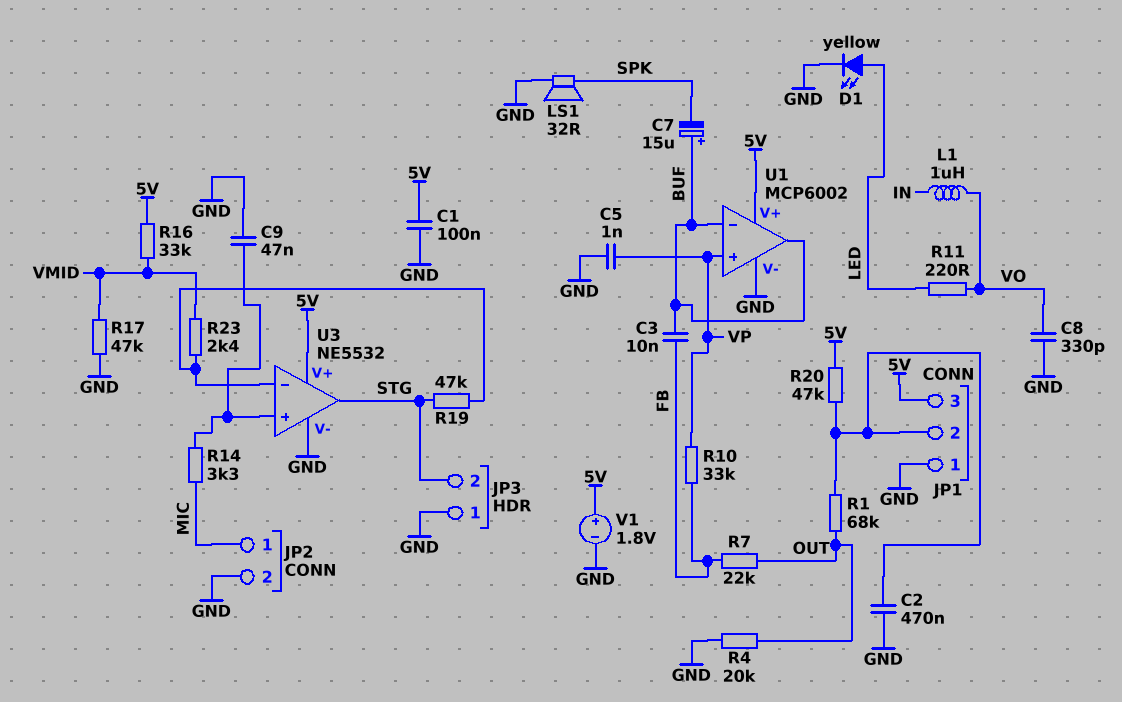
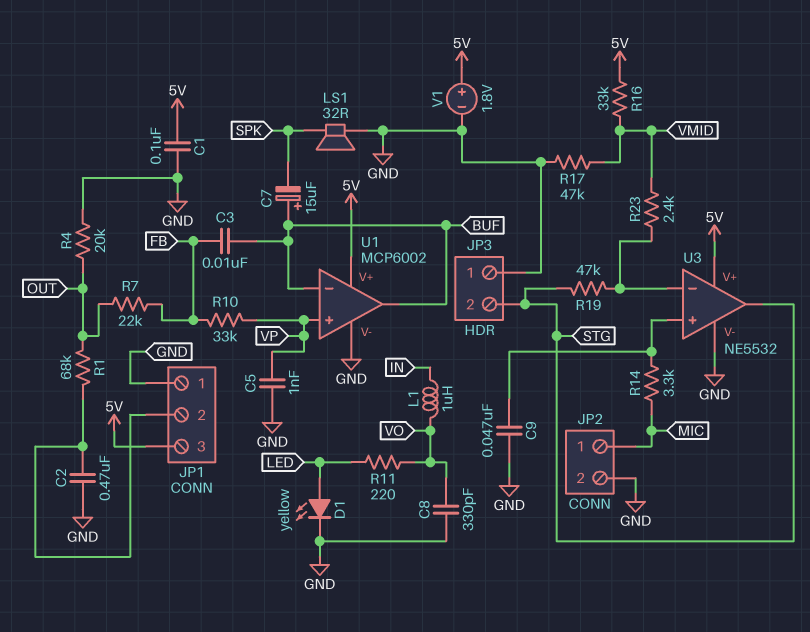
R20: 47k (5V, JP1/2) -> none

